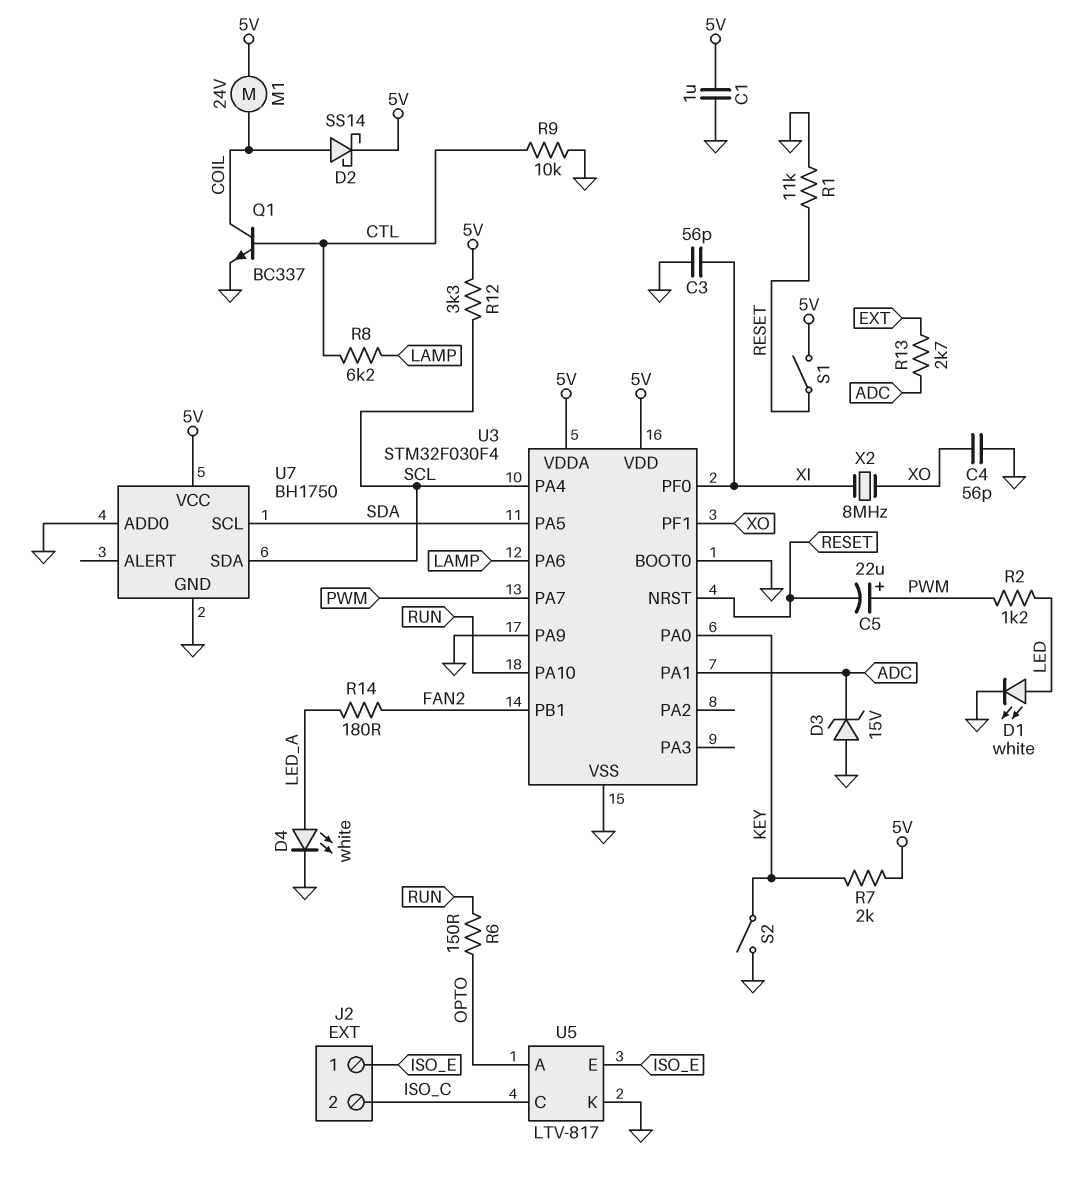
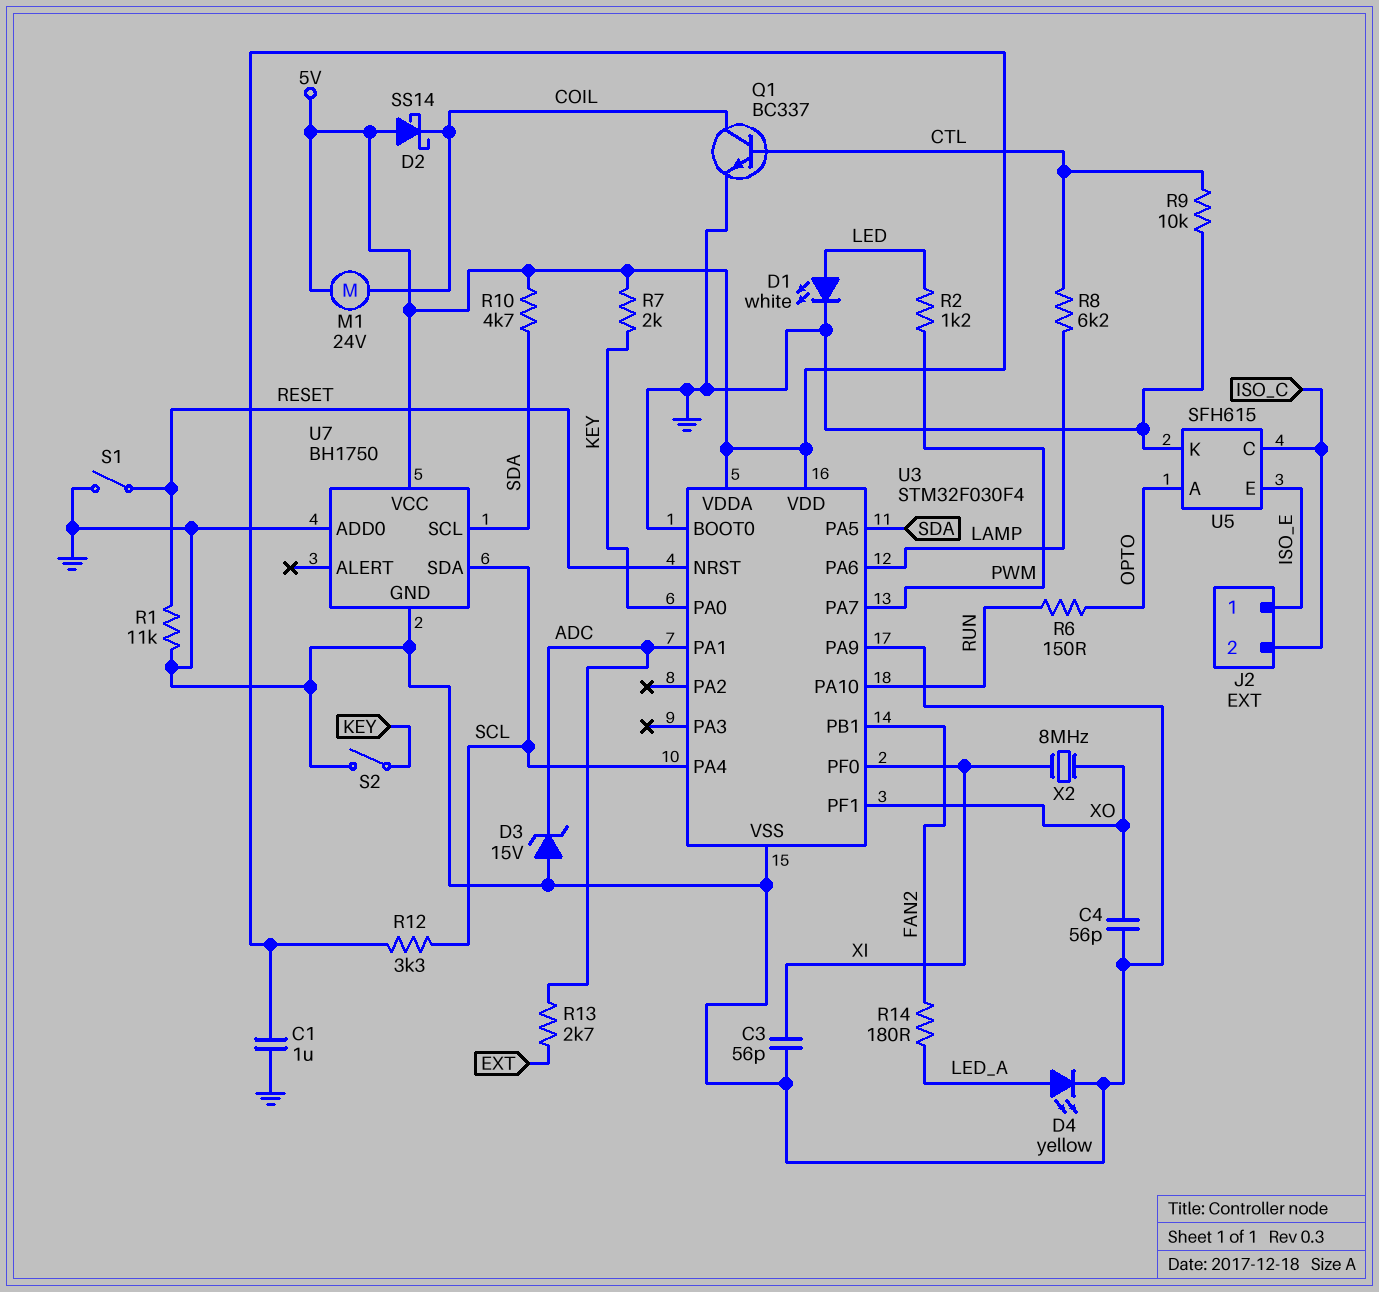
C5: 22uF (plus PWM, minus RESET) -> none
D2: schottky SS14 (A COIL, K 5V) -> schottky SS14 (A 5V, K COIL)
D4: LED white (A LED_A, K GND) -> LED yellow (A LED_A, K GND)
R10: none -> 4.7k (5V, SDA)
S1: switch (5V, RESET) -> switch (GND, RESET)
U5: LTV-817 -> SFH615

